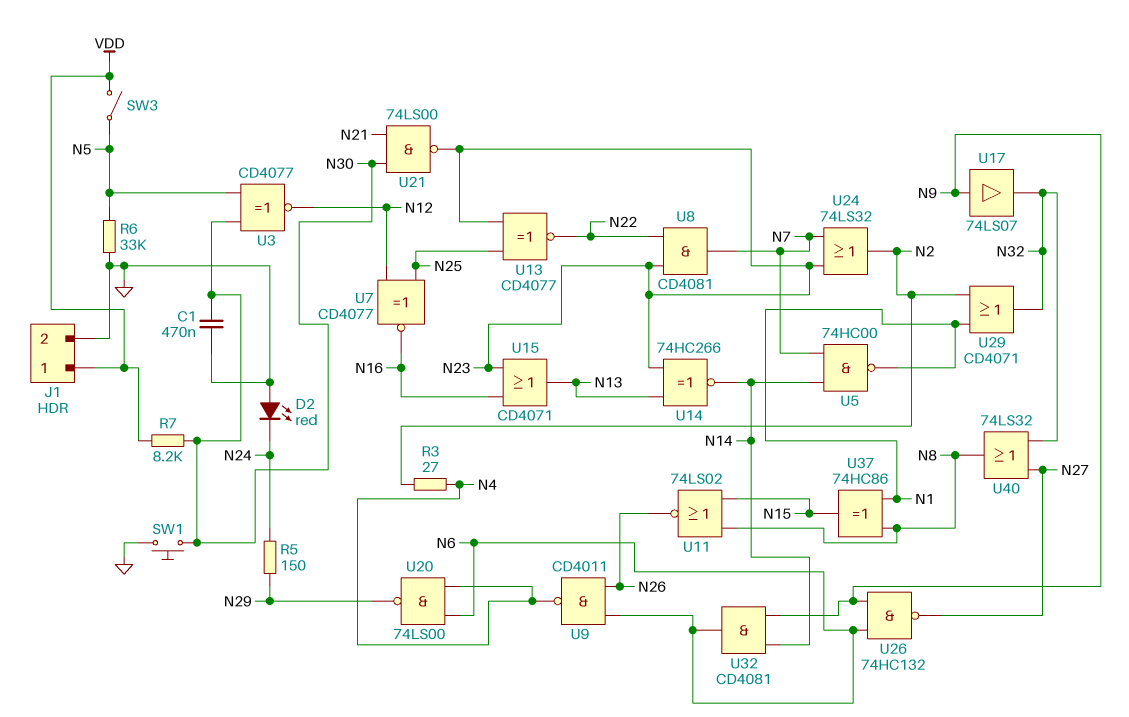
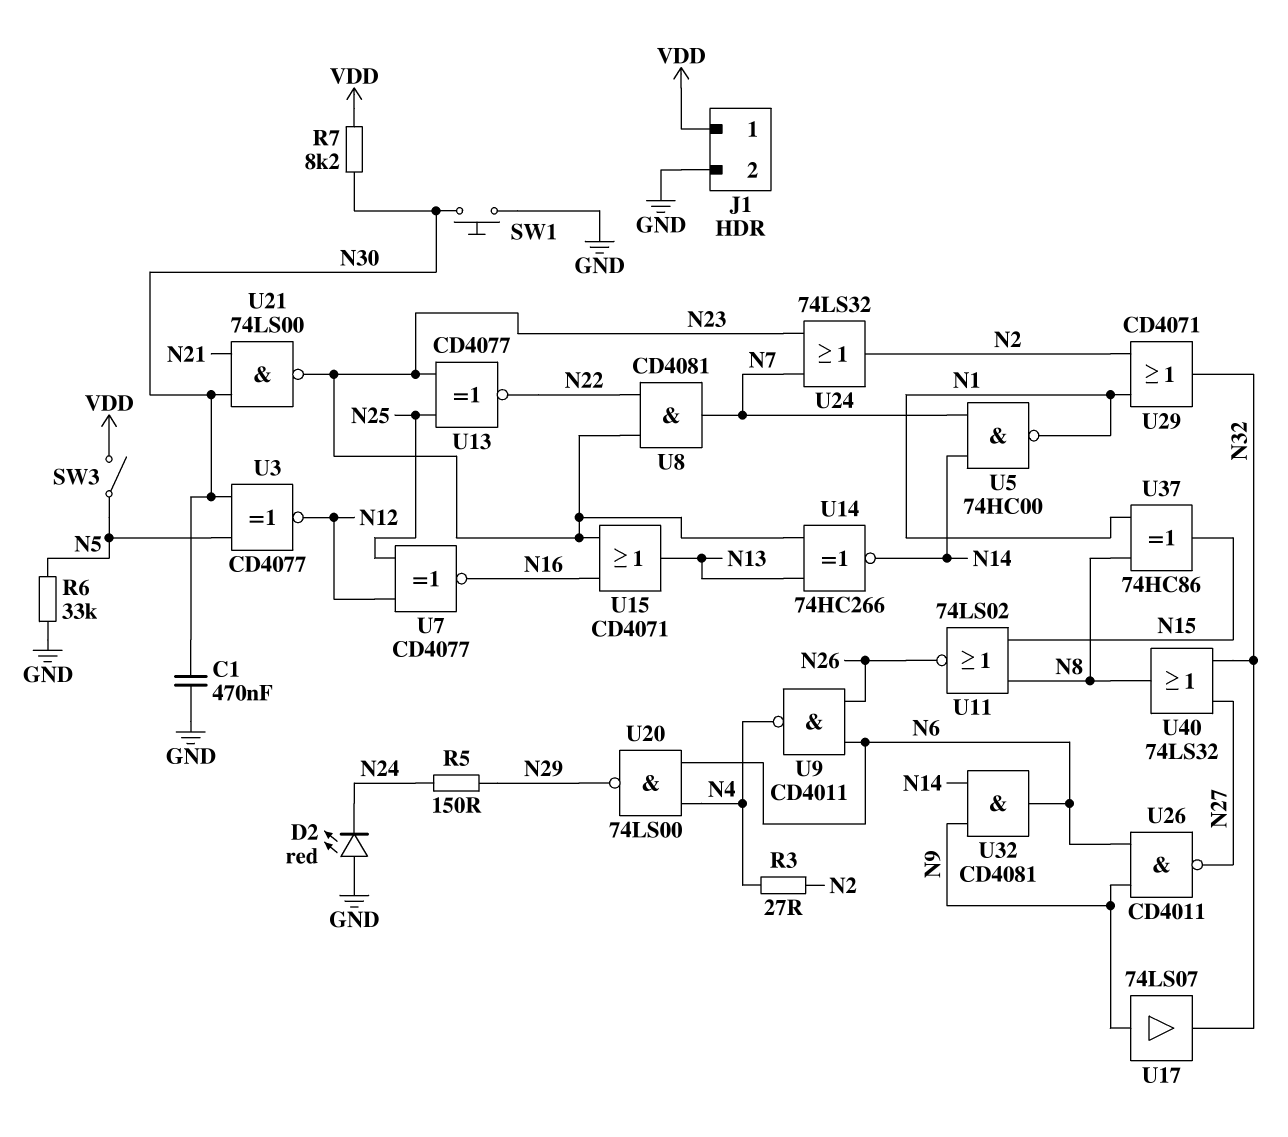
U26: NAND 74HC132 (in N6, in N9, out N27) -> NAND CD4011 (in N6, in N9, out N27)

